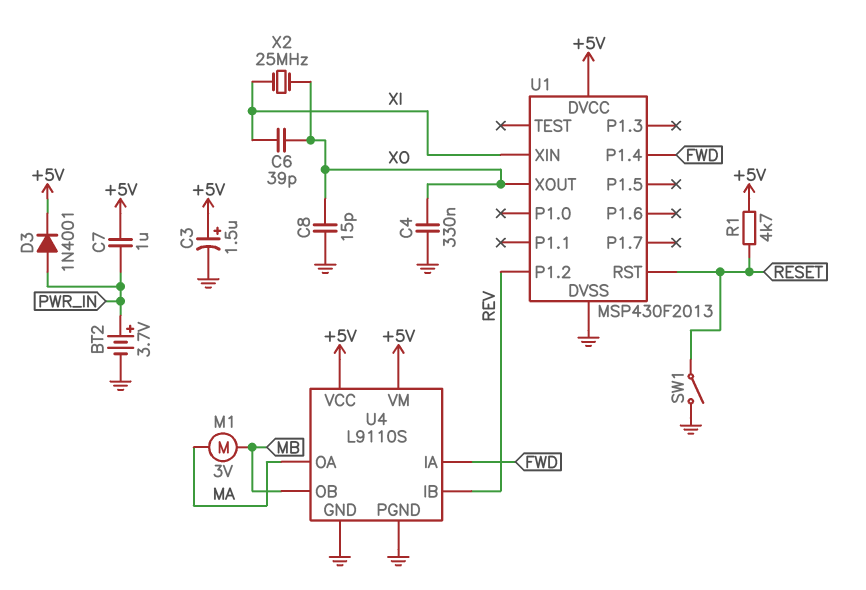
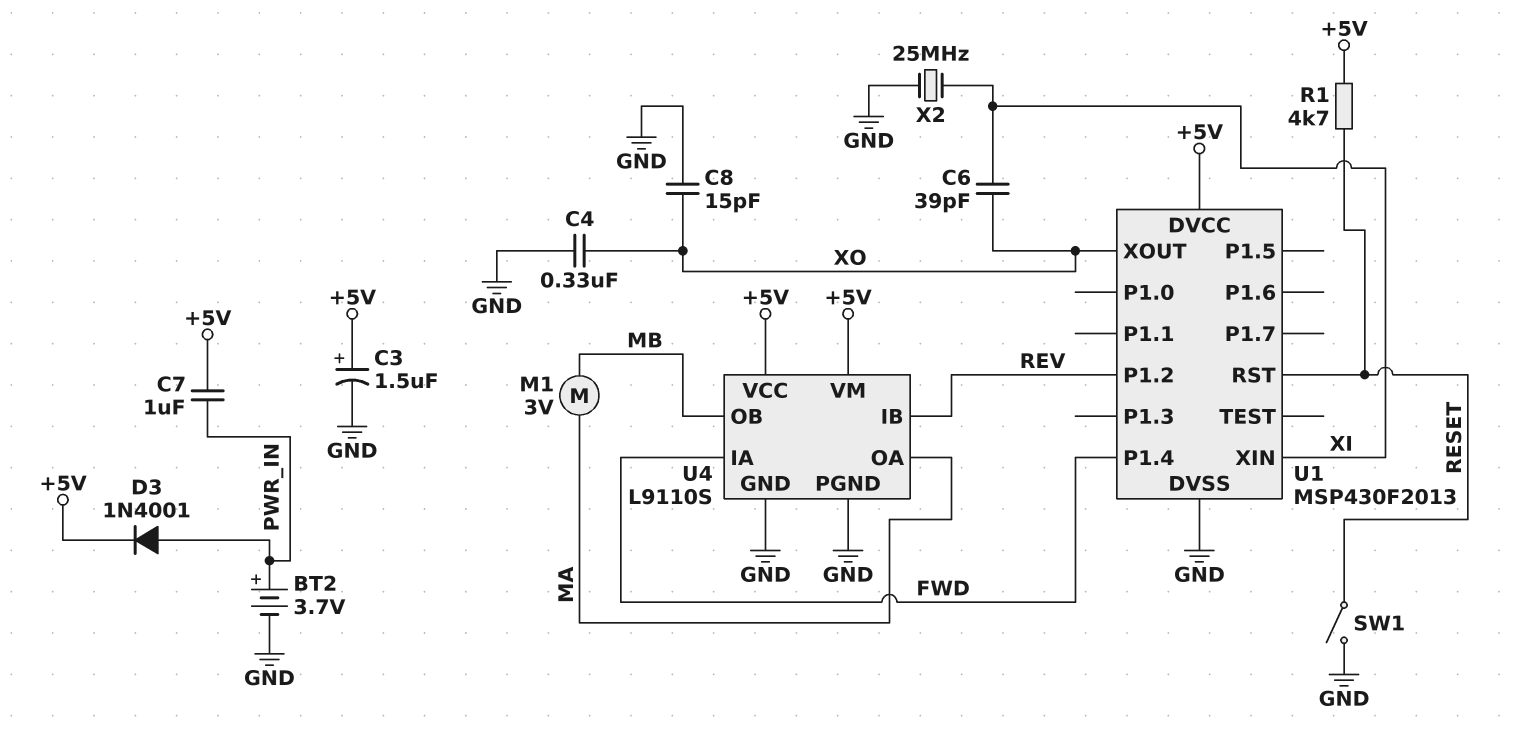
X2: 25MHz (XI, XO) -> 25MHz (GND, XI)

